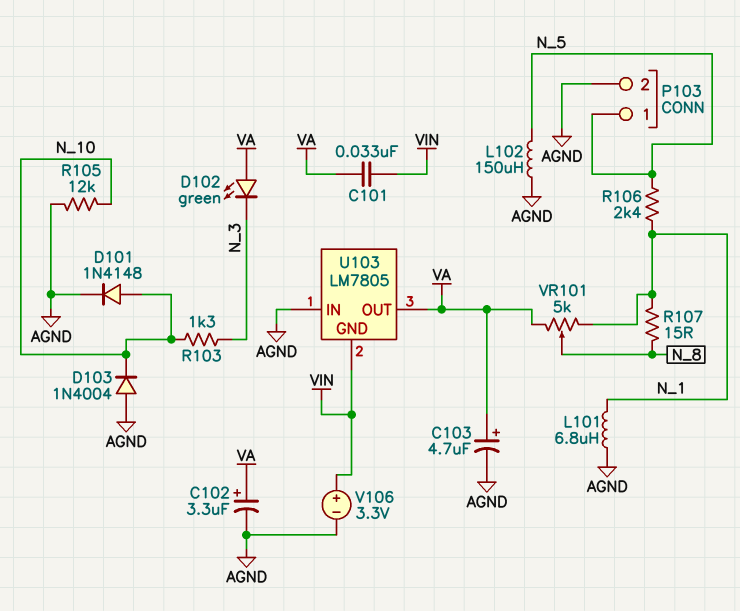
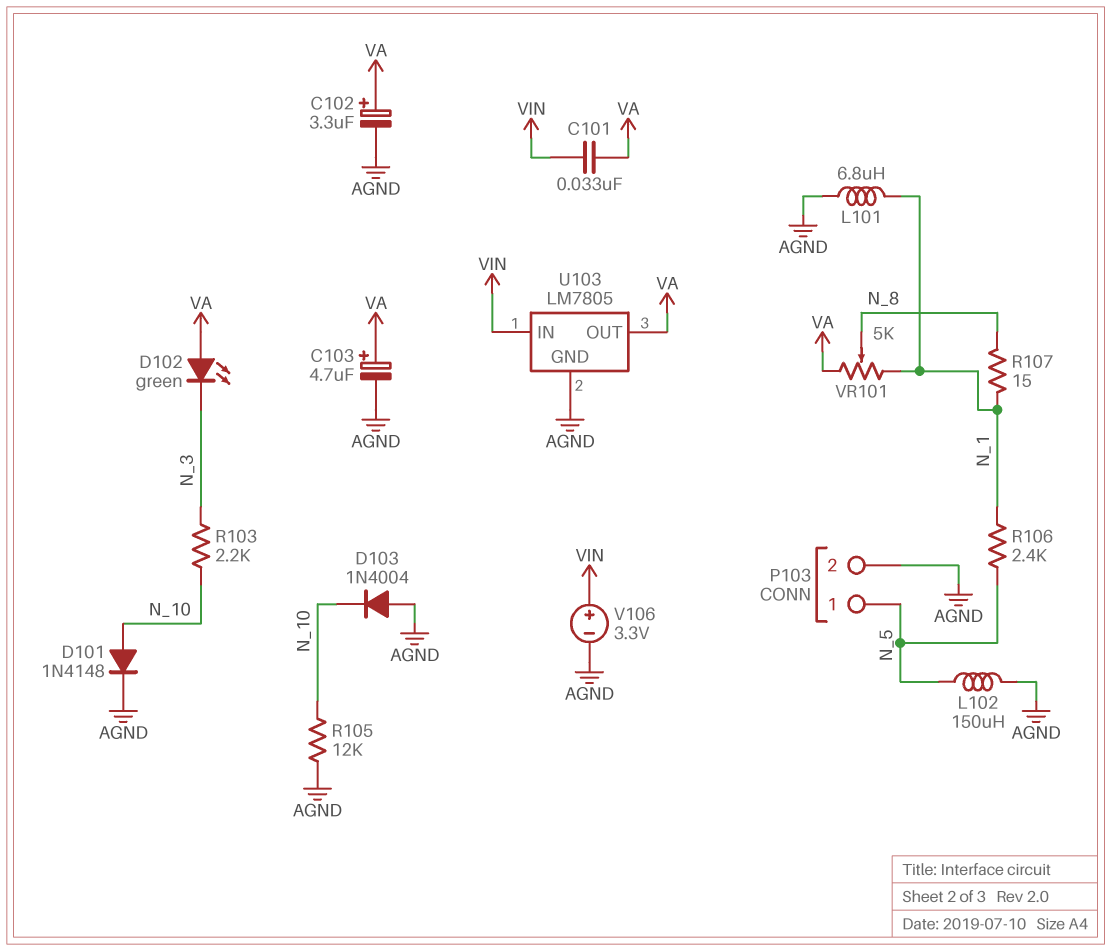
R103: 1.3k (N_3, N_10) -> 2.2k (N_3, N_10)
U103 pin GND: VIN -> AGND
U103 pin IN: AGND -> VIN

